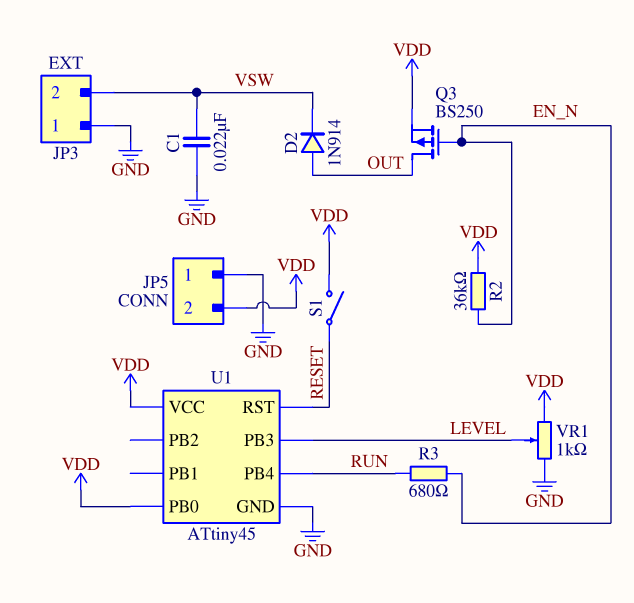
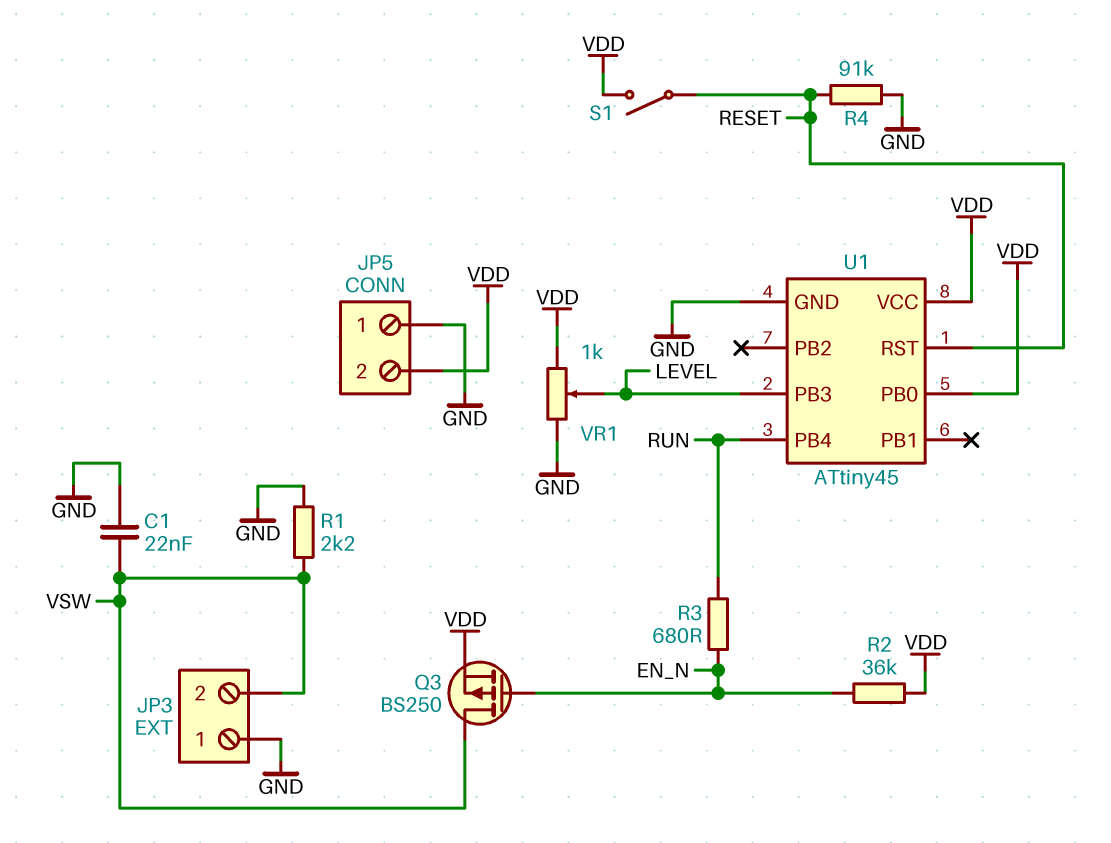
D2: diode 1N914 (A OUT, K VSW) -> none
Q3: PMOS BS250 (G EN_N, D OUT, S VDD) -> PMOS BS250 (G EN_N, D VSW, S VDD)
R1: none -> 2.2k (GND, VSW)
R4: none -> 91k (GND, RESET)

